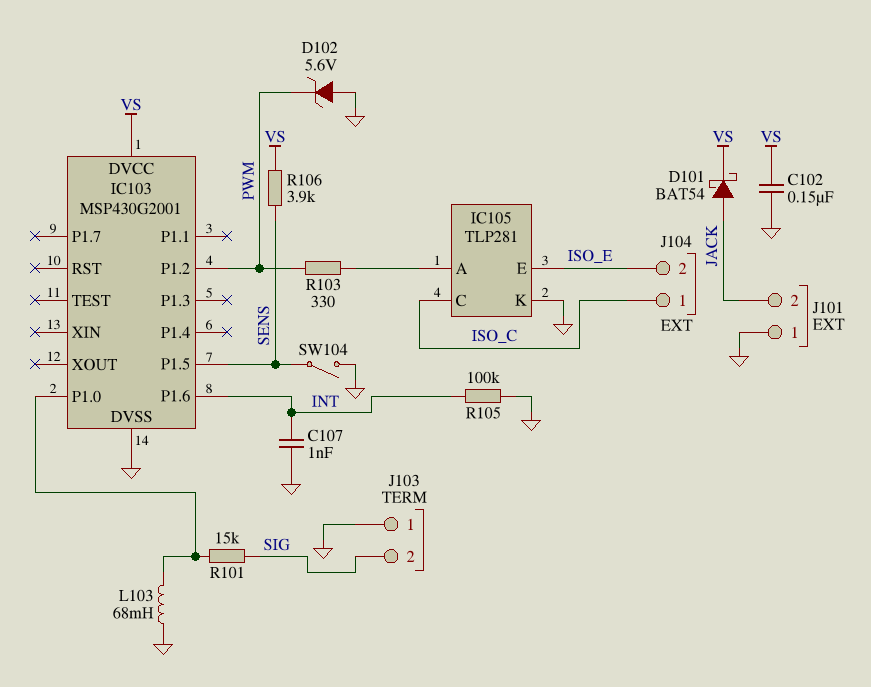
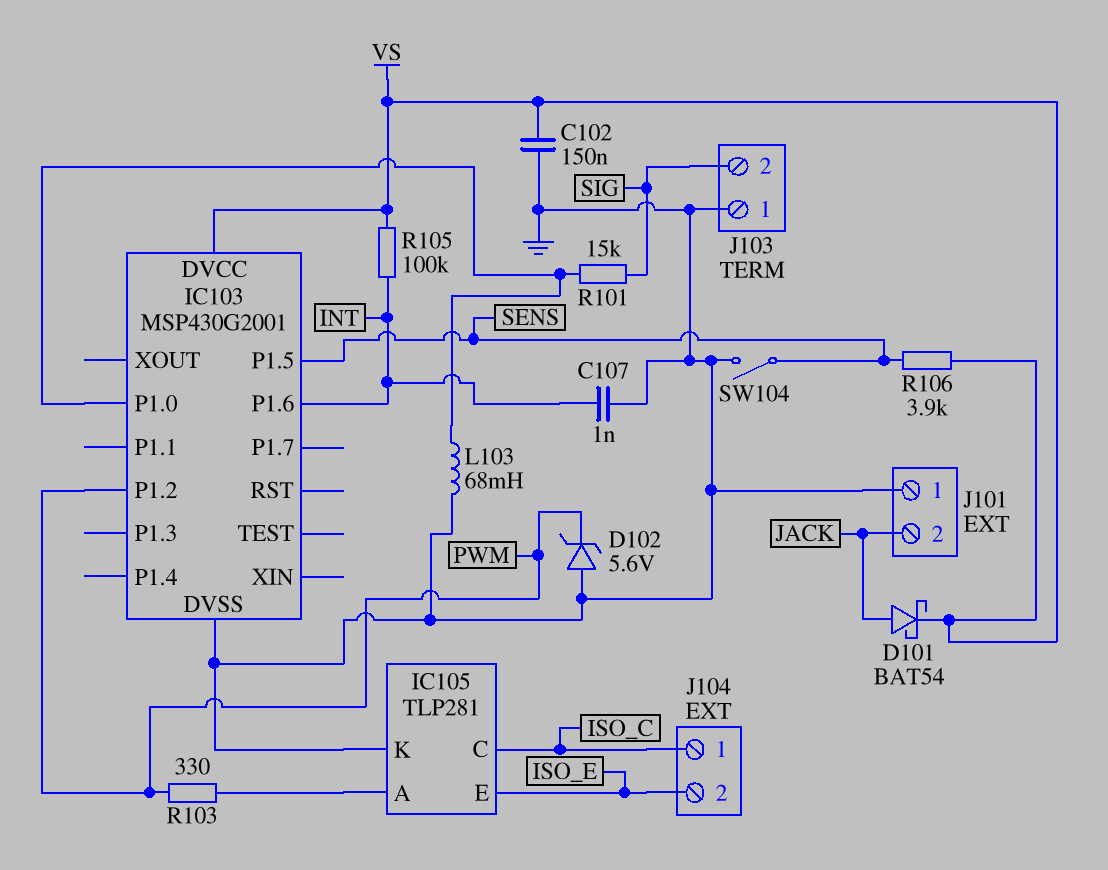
R105: 100k (GND, INT) -> 100k (INT, VS)

